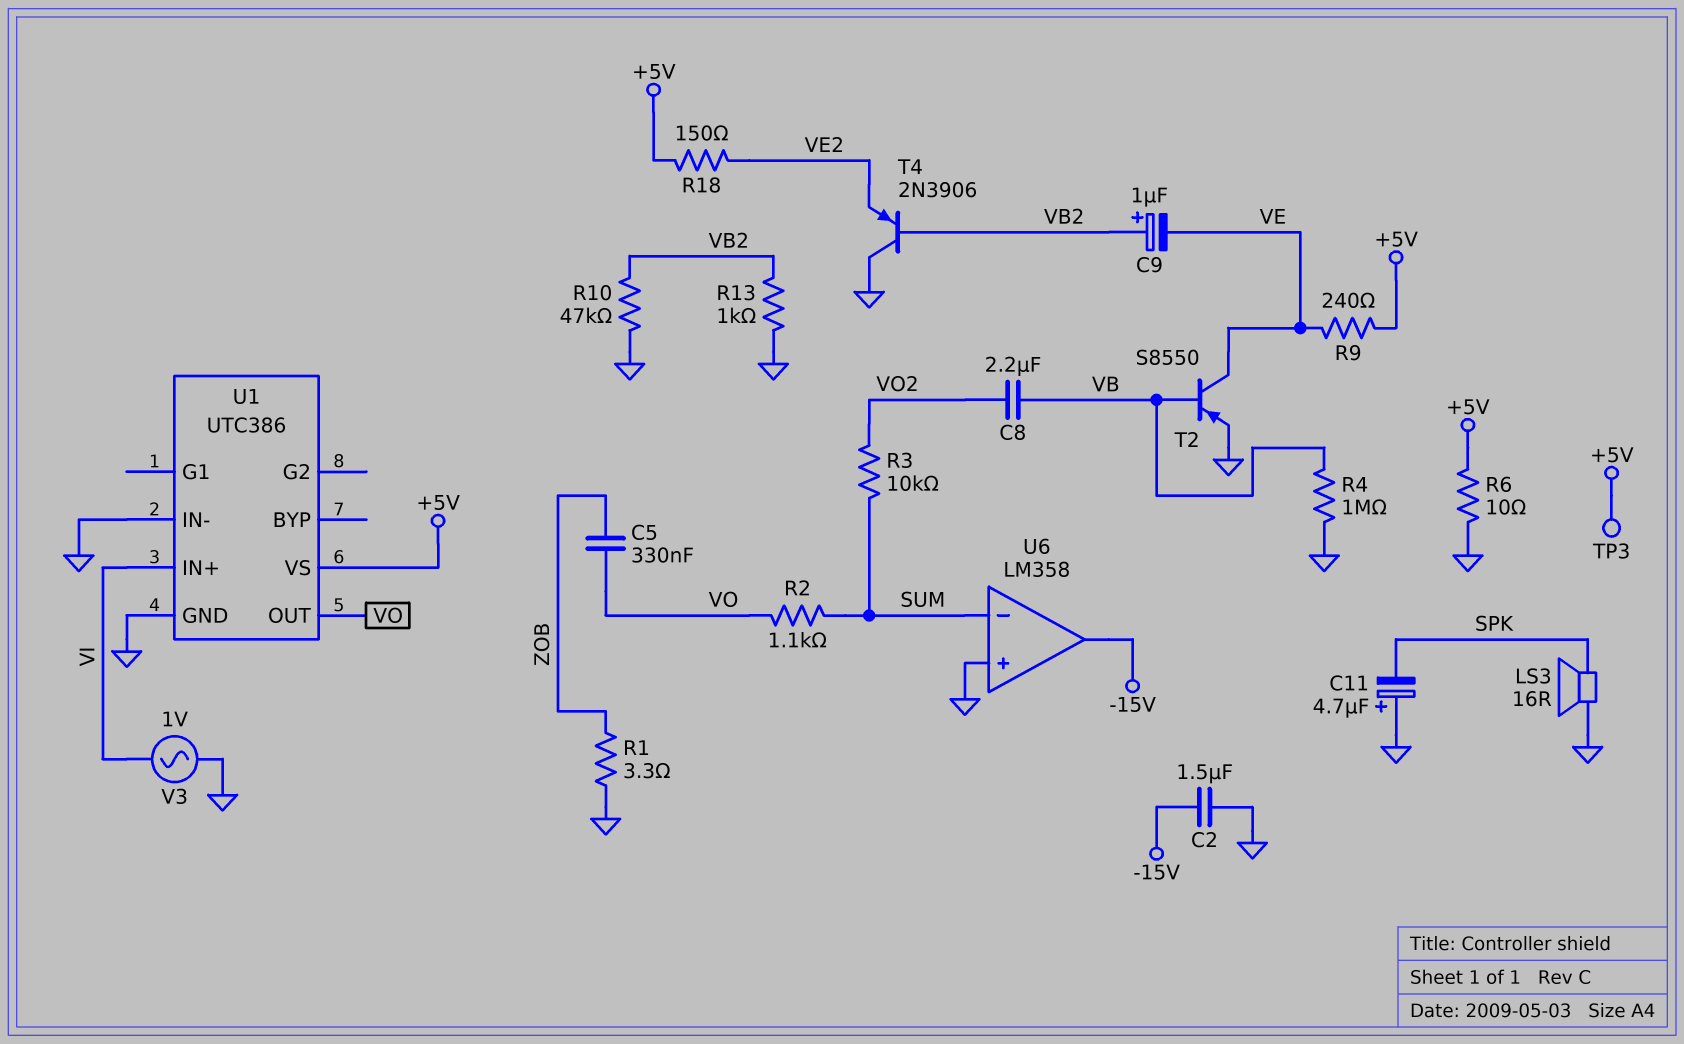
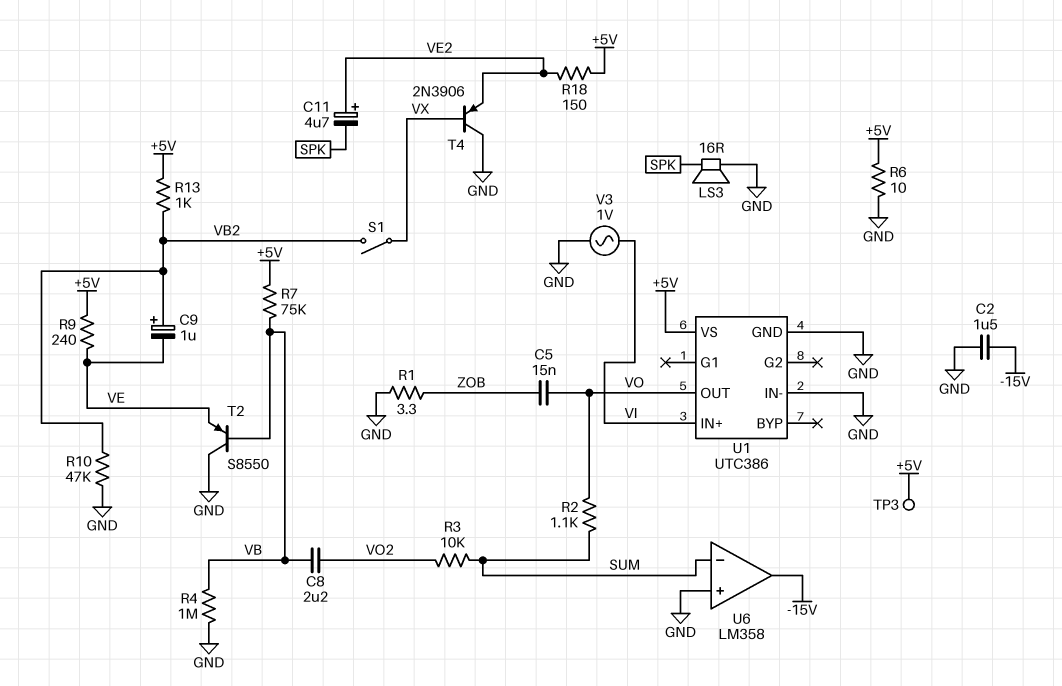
C5: 330nF (VO, ZOB) -> 15nF (VO, ZOB)
C11: 4.7uF (plus GND, minus SPK) -> 4.7uF (plus VE2, minus SPK)
R7: none -> 75k (+5V, VB)
R13: 1k (GND, VB2) -> 1k (+5V, VB2)
S1: none -> switch (VB2, VX)
T2: PNP S8550 (B VB, C VE, E GND) -> PNP S8550 (B VB, C GND, E VE)
T4: PNP 2N3906 (B VB2, C GND, E VE2) -> PNP 2N3906 (B VX, C GND, E VE2)

